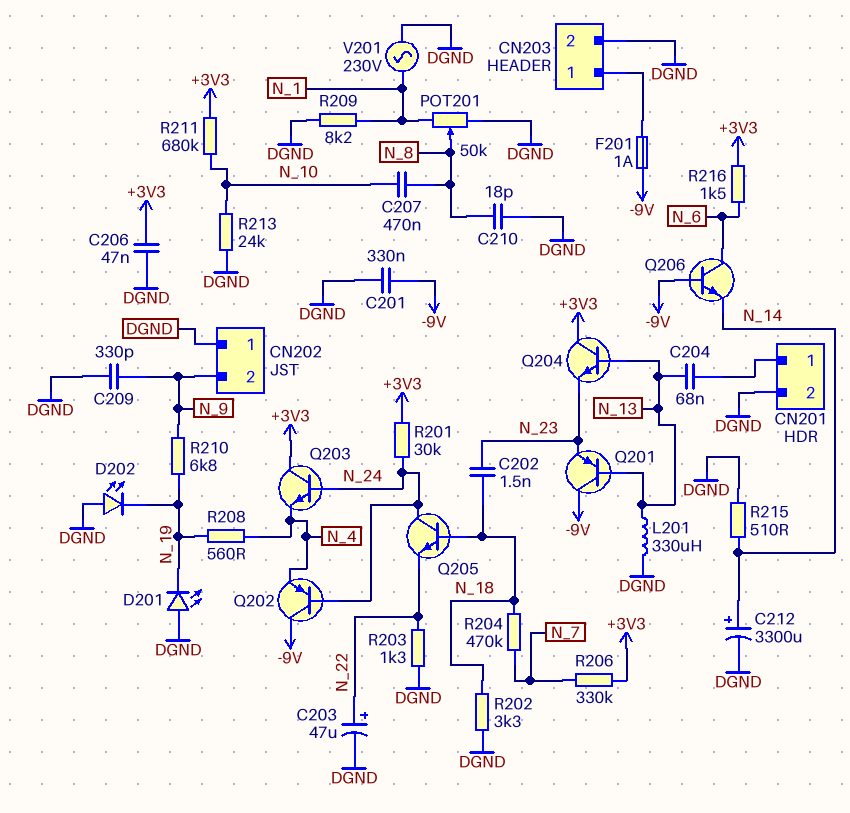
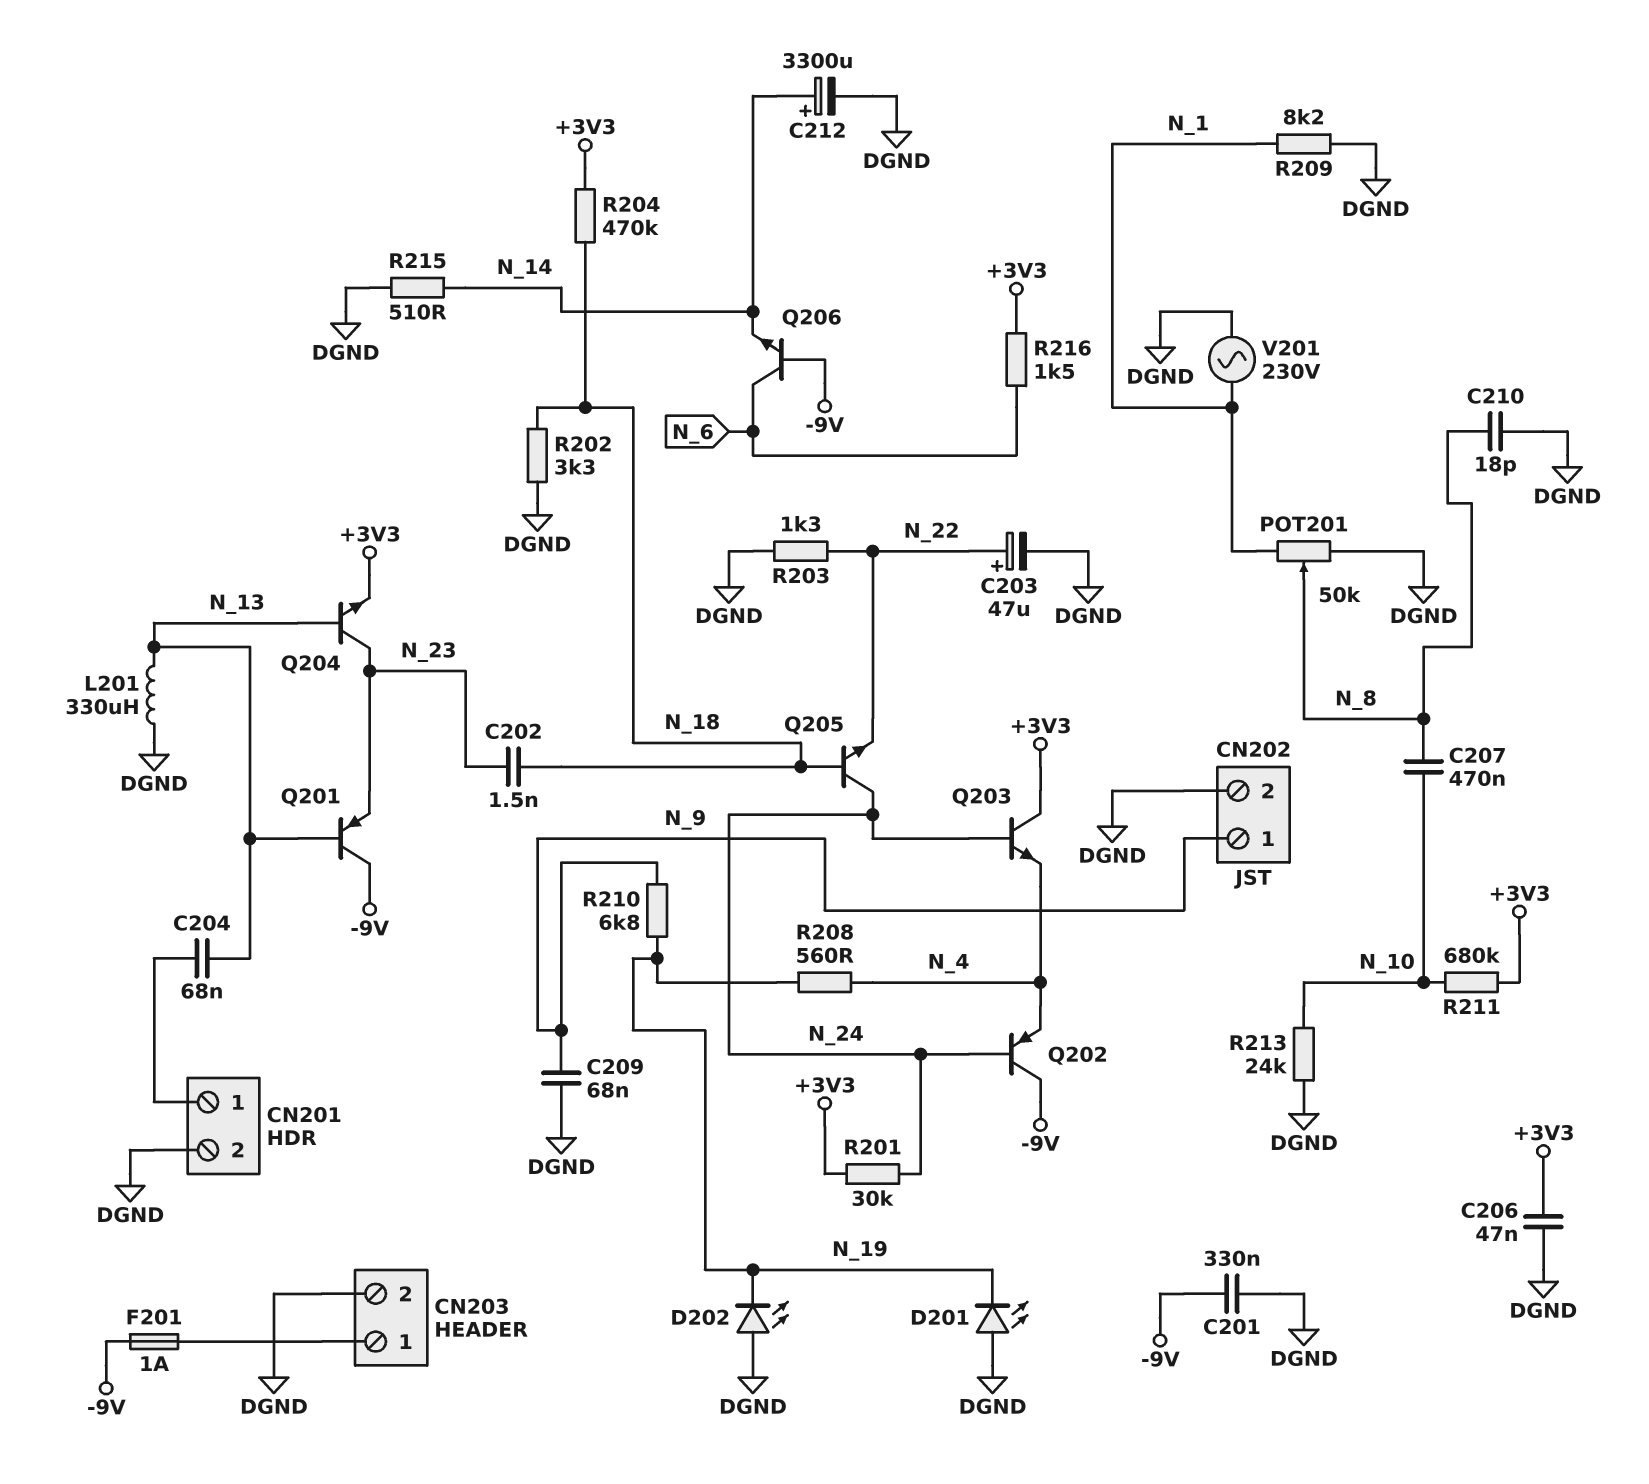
C209: 330pF (DGND, N_9) -> 68nF (DGND, N_9)
CN202 pin 1: DGND -> N_9
CN202 pin 2: N_9 -> DGND
Q204: NPN (B N_13, C +3V3, E N_23) -> NPN (B N_13, C N_23, E +3V3)
R204: 470k (N_7, N_18) -> 470k (+3V3, N_18)
R206: 330k (+3V3, N_7) -> none

